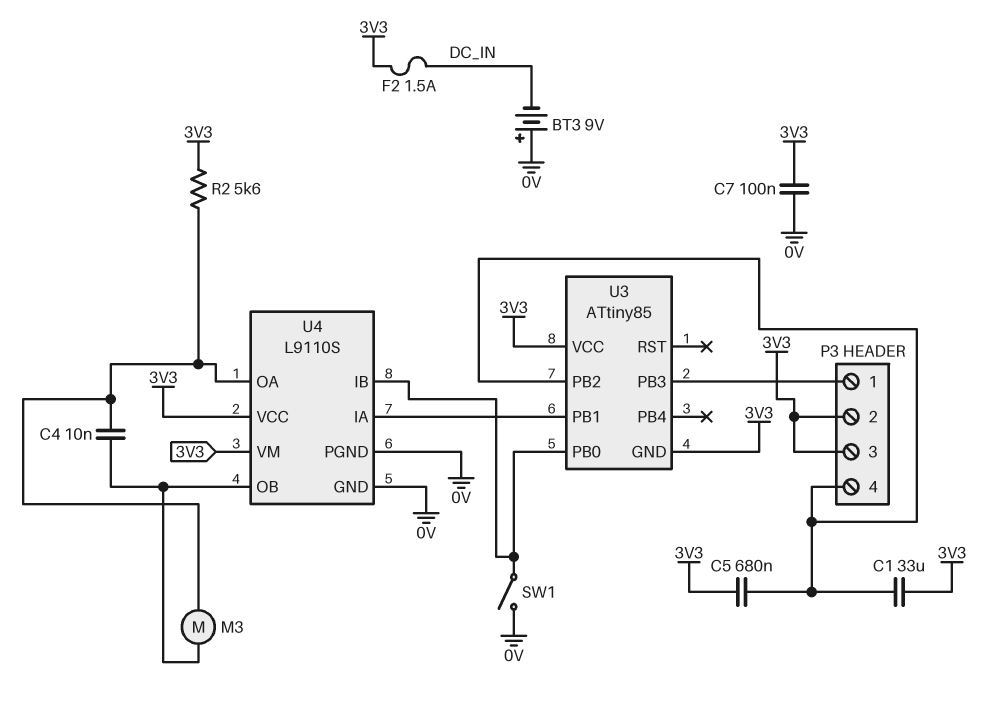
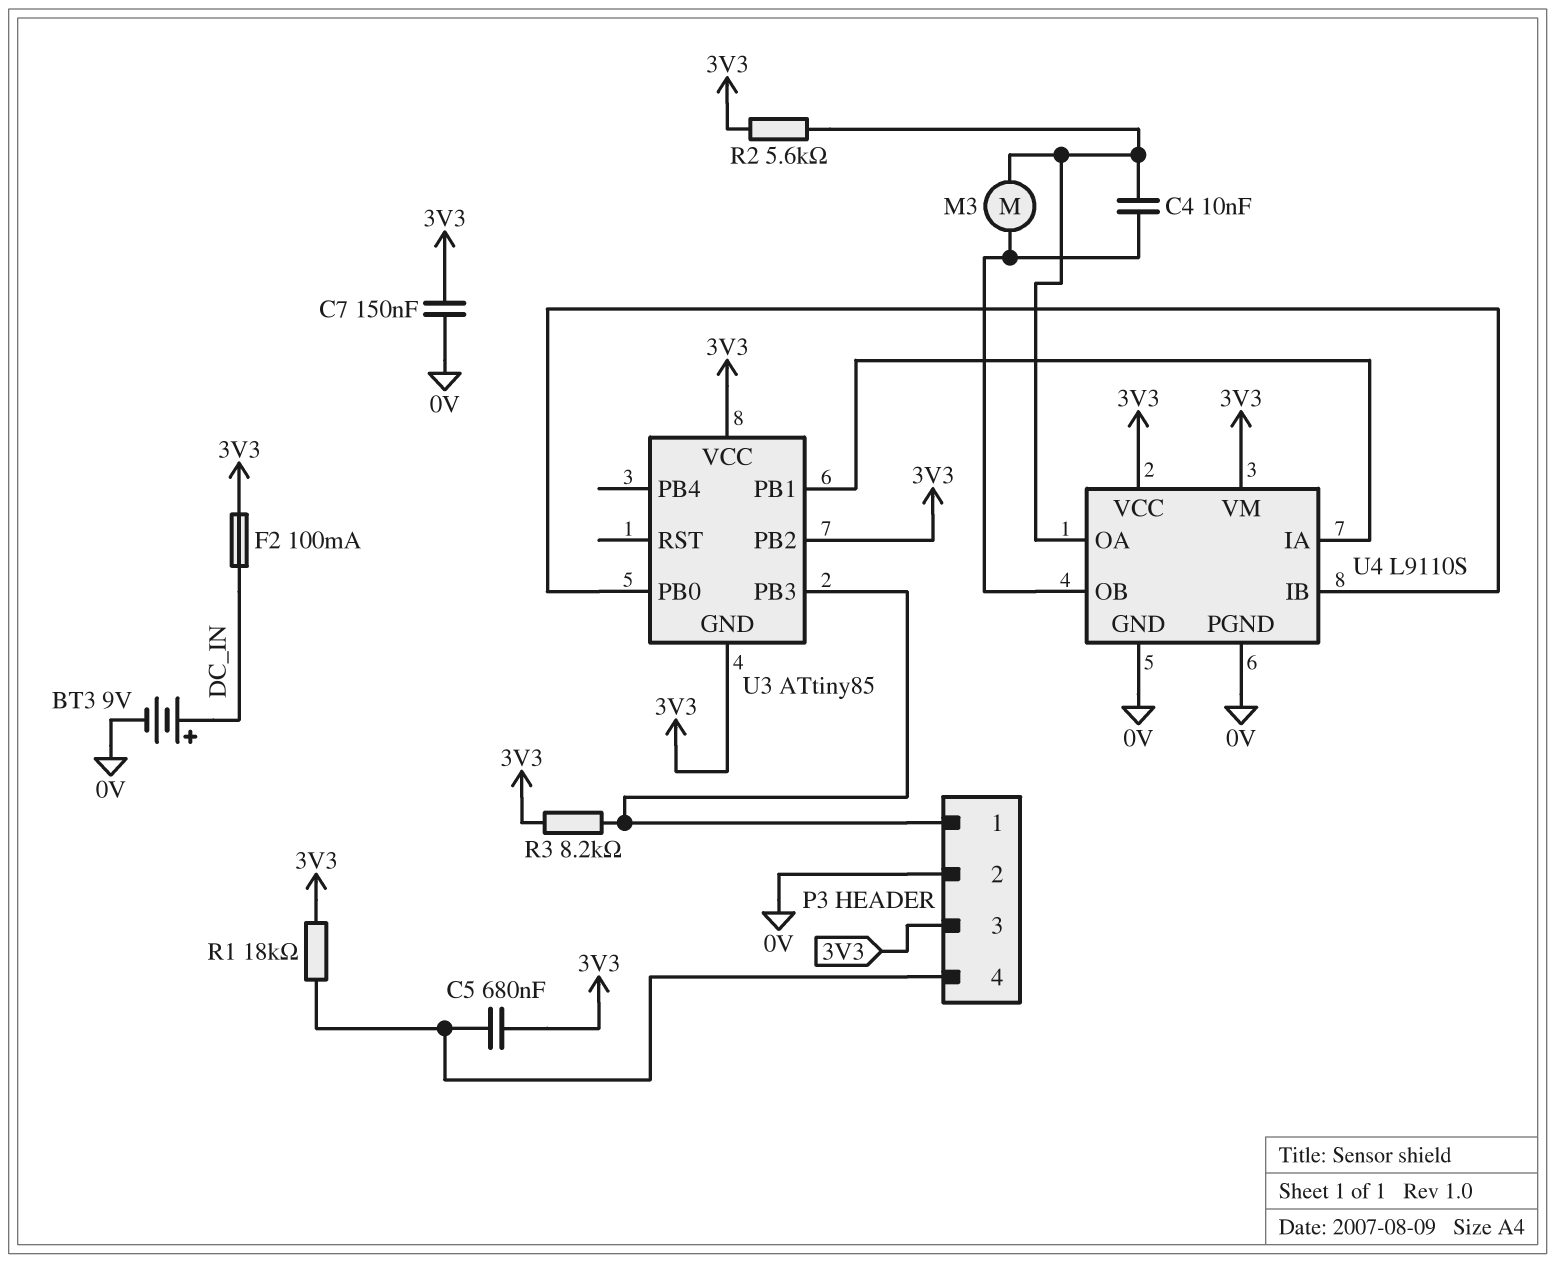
BT3: 9V (plus 0V, minus DC_IN) -> 9V (plus DC_IN, minus 0V)
C1: 33uF (3V3, P3/4) -> none
C7: 100nF (0V, 3V3) -> 150nF (0V, 3V3)
F2: 1.5A (3V3, DC_IN) -> 100mA (3V3, DC_IN)
P3 pin 2: 3V3 -> 0V
R1: none -> 18k (3V3, P3/4)
R3: none -> 8.2k (3V3, P3/1)
SW1: switch (0V, U3/PB0) -> none
U3 pin PB2: P3/4 -> 3V3

